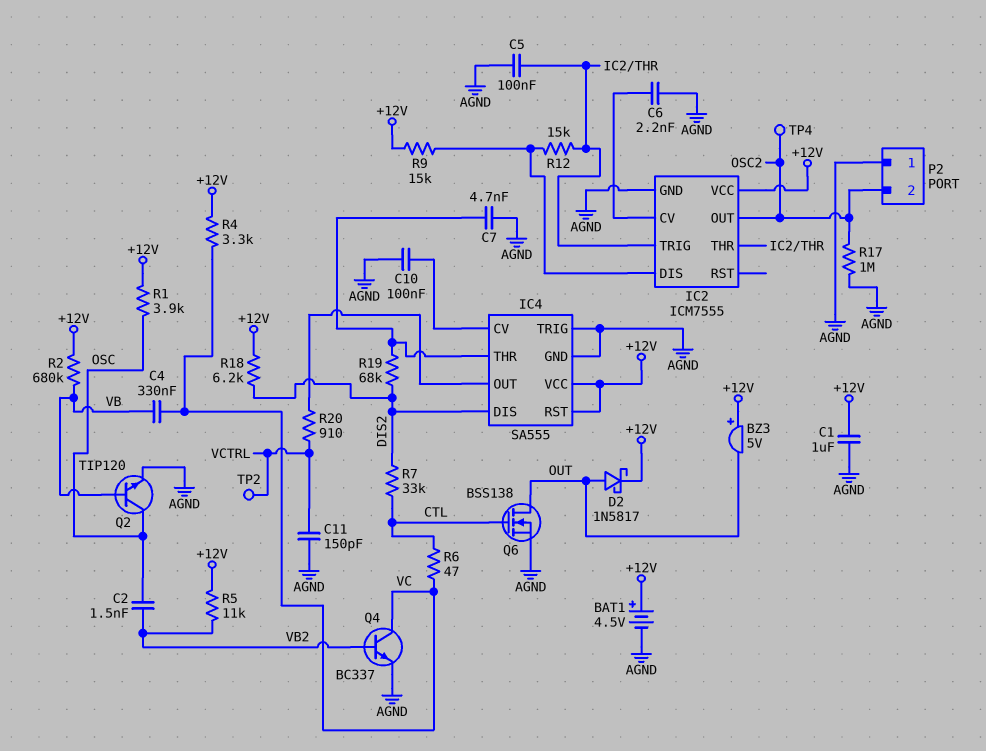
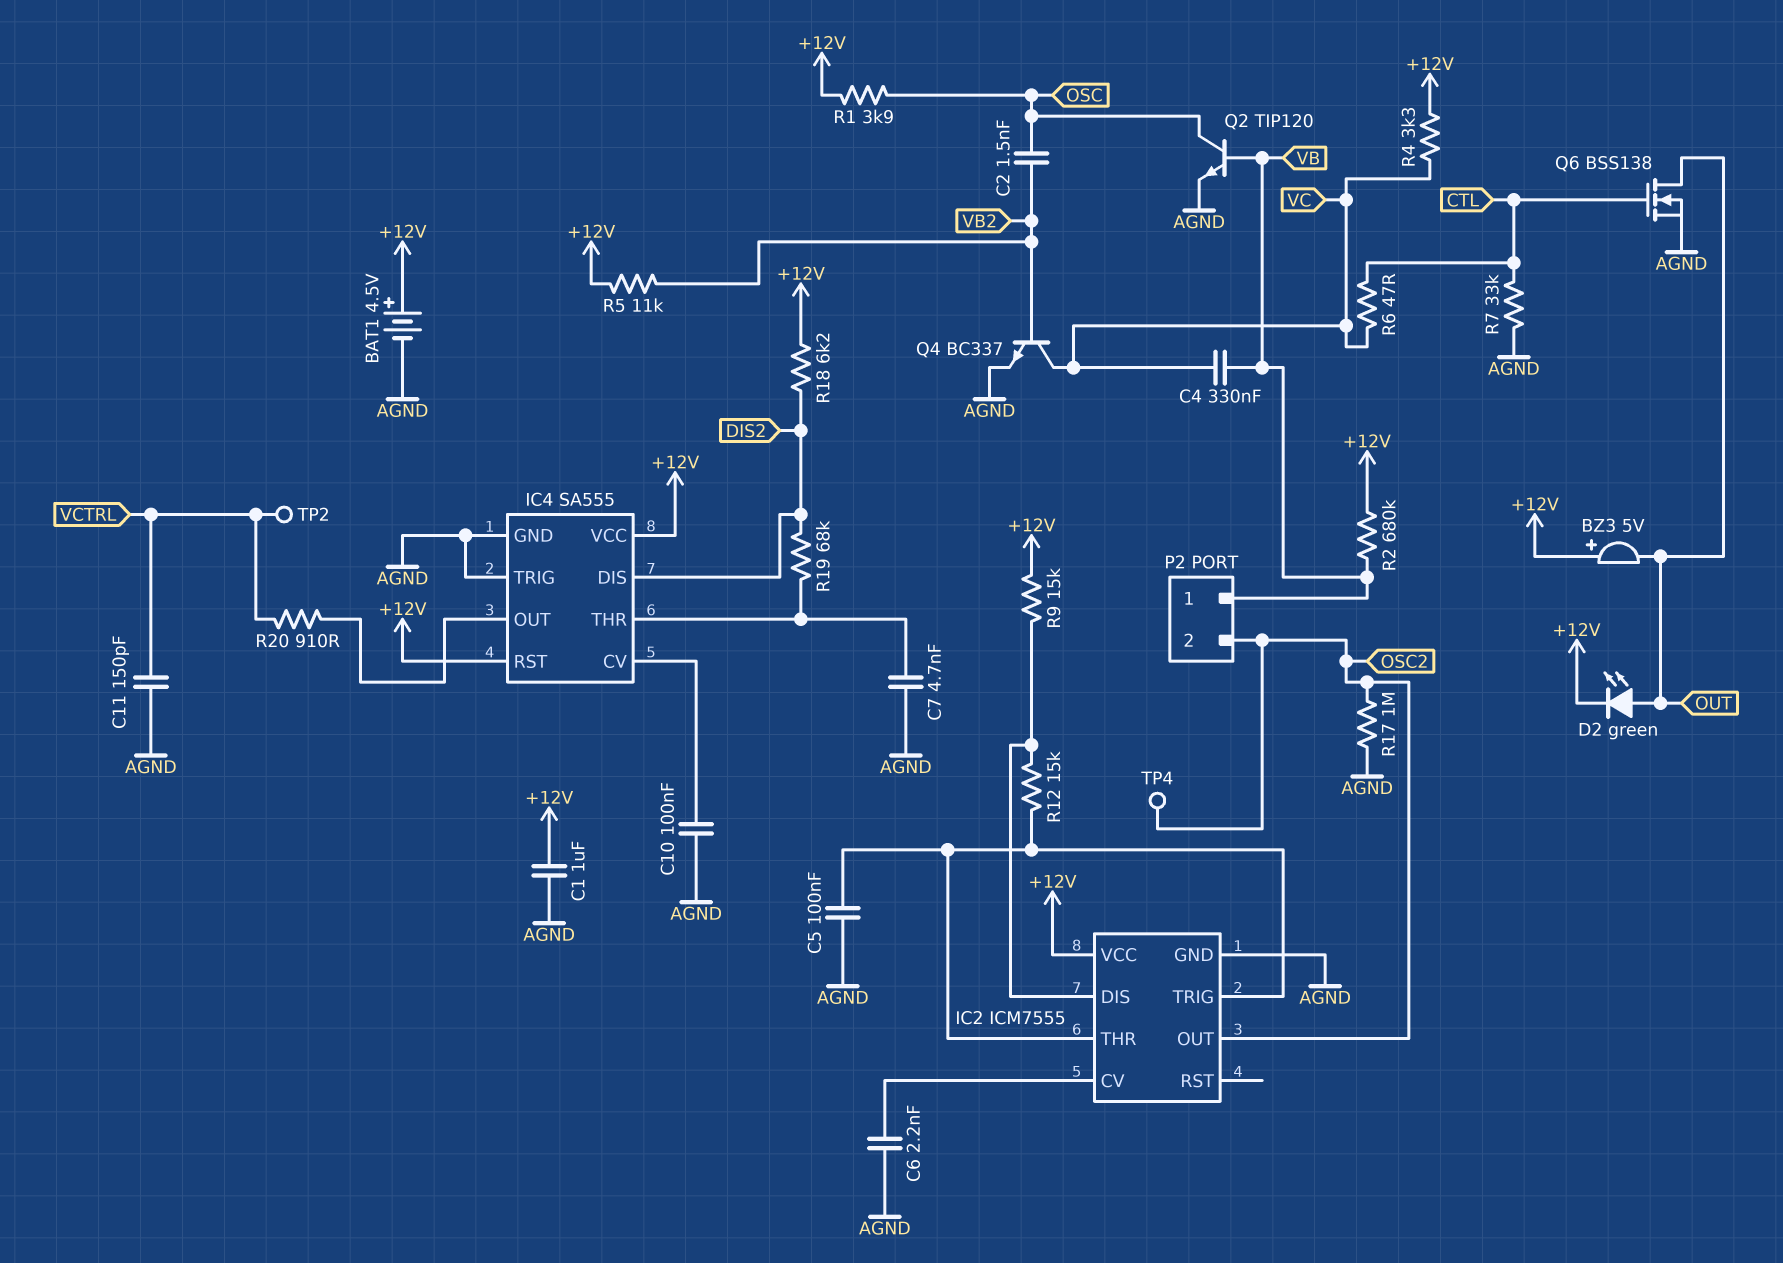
D2: schottky 1N5817 (A OUT, K +12V) -> LED green (A OUT, K +12V)
P2 pin 1: AGND -> VB
R7: 33k (CTL, DIS2) -> 33k (AGND, CTL)

